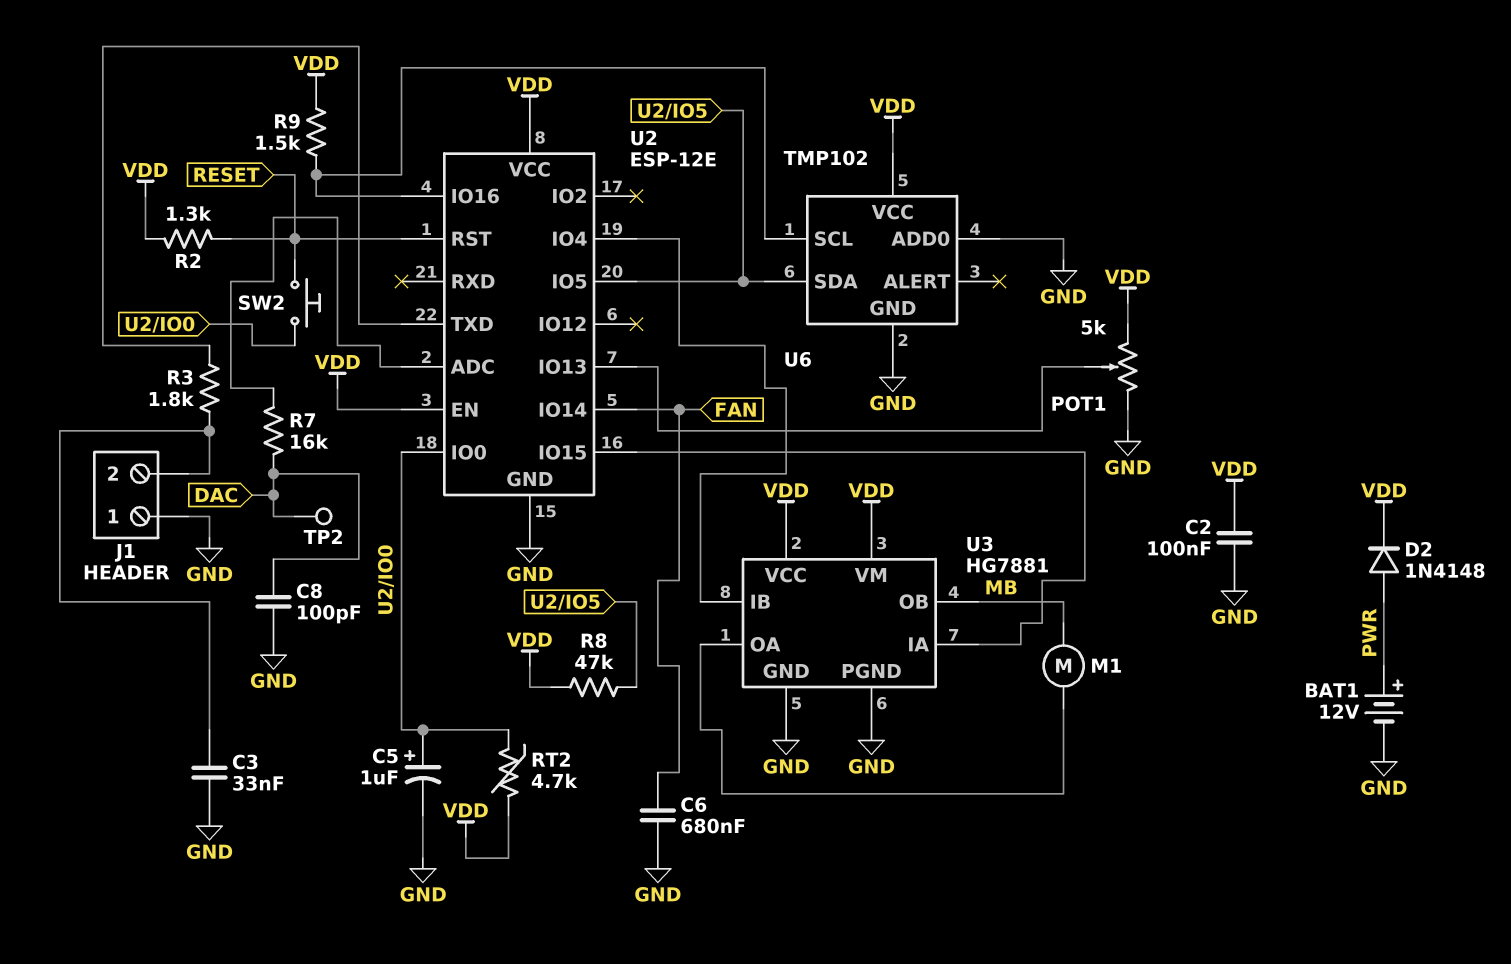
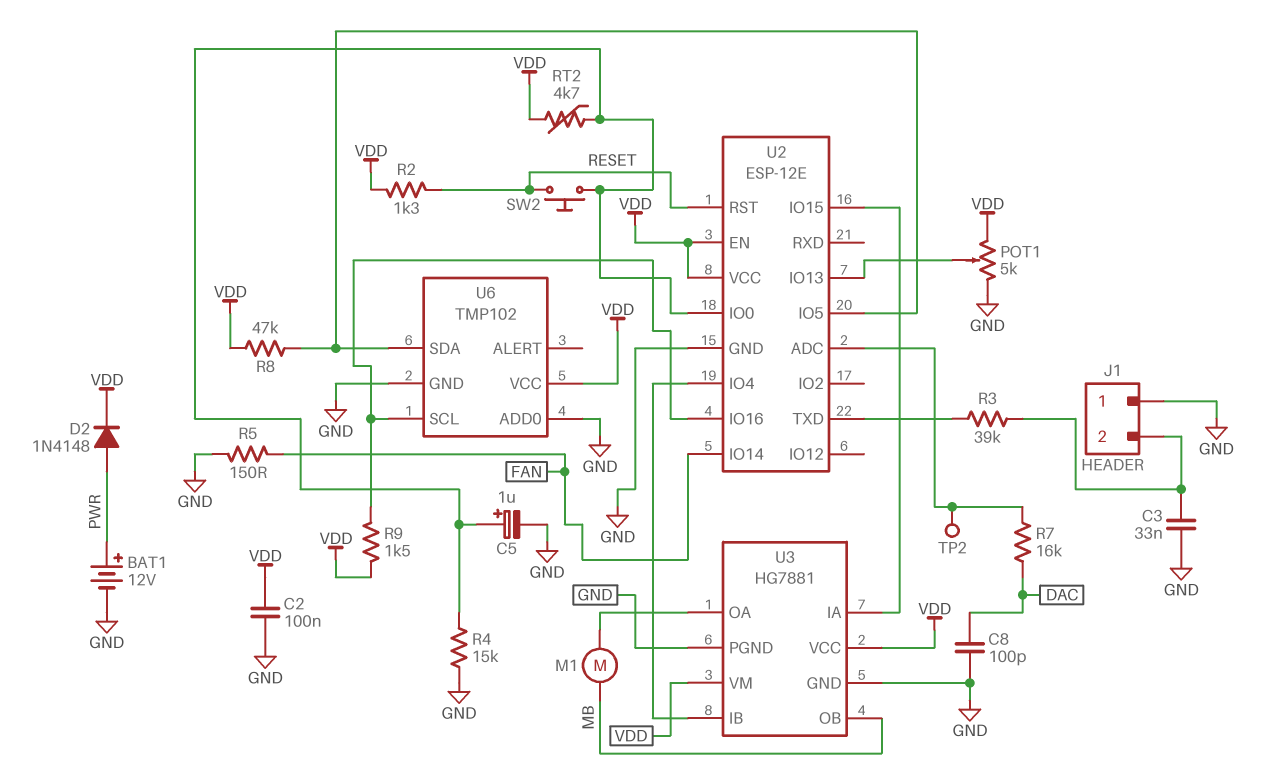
C6: 680nF (FAN, GND) -> none
R3: 1.8k (J1/2, U2/TXD) -> 39k (J1/2, U2/TXD)
R4: none -> 15k (GND, U2/IO0)
R5: none -> 150 (FAN, GND)
TP2: test point (DAC) -> test point (U2/ADC)

